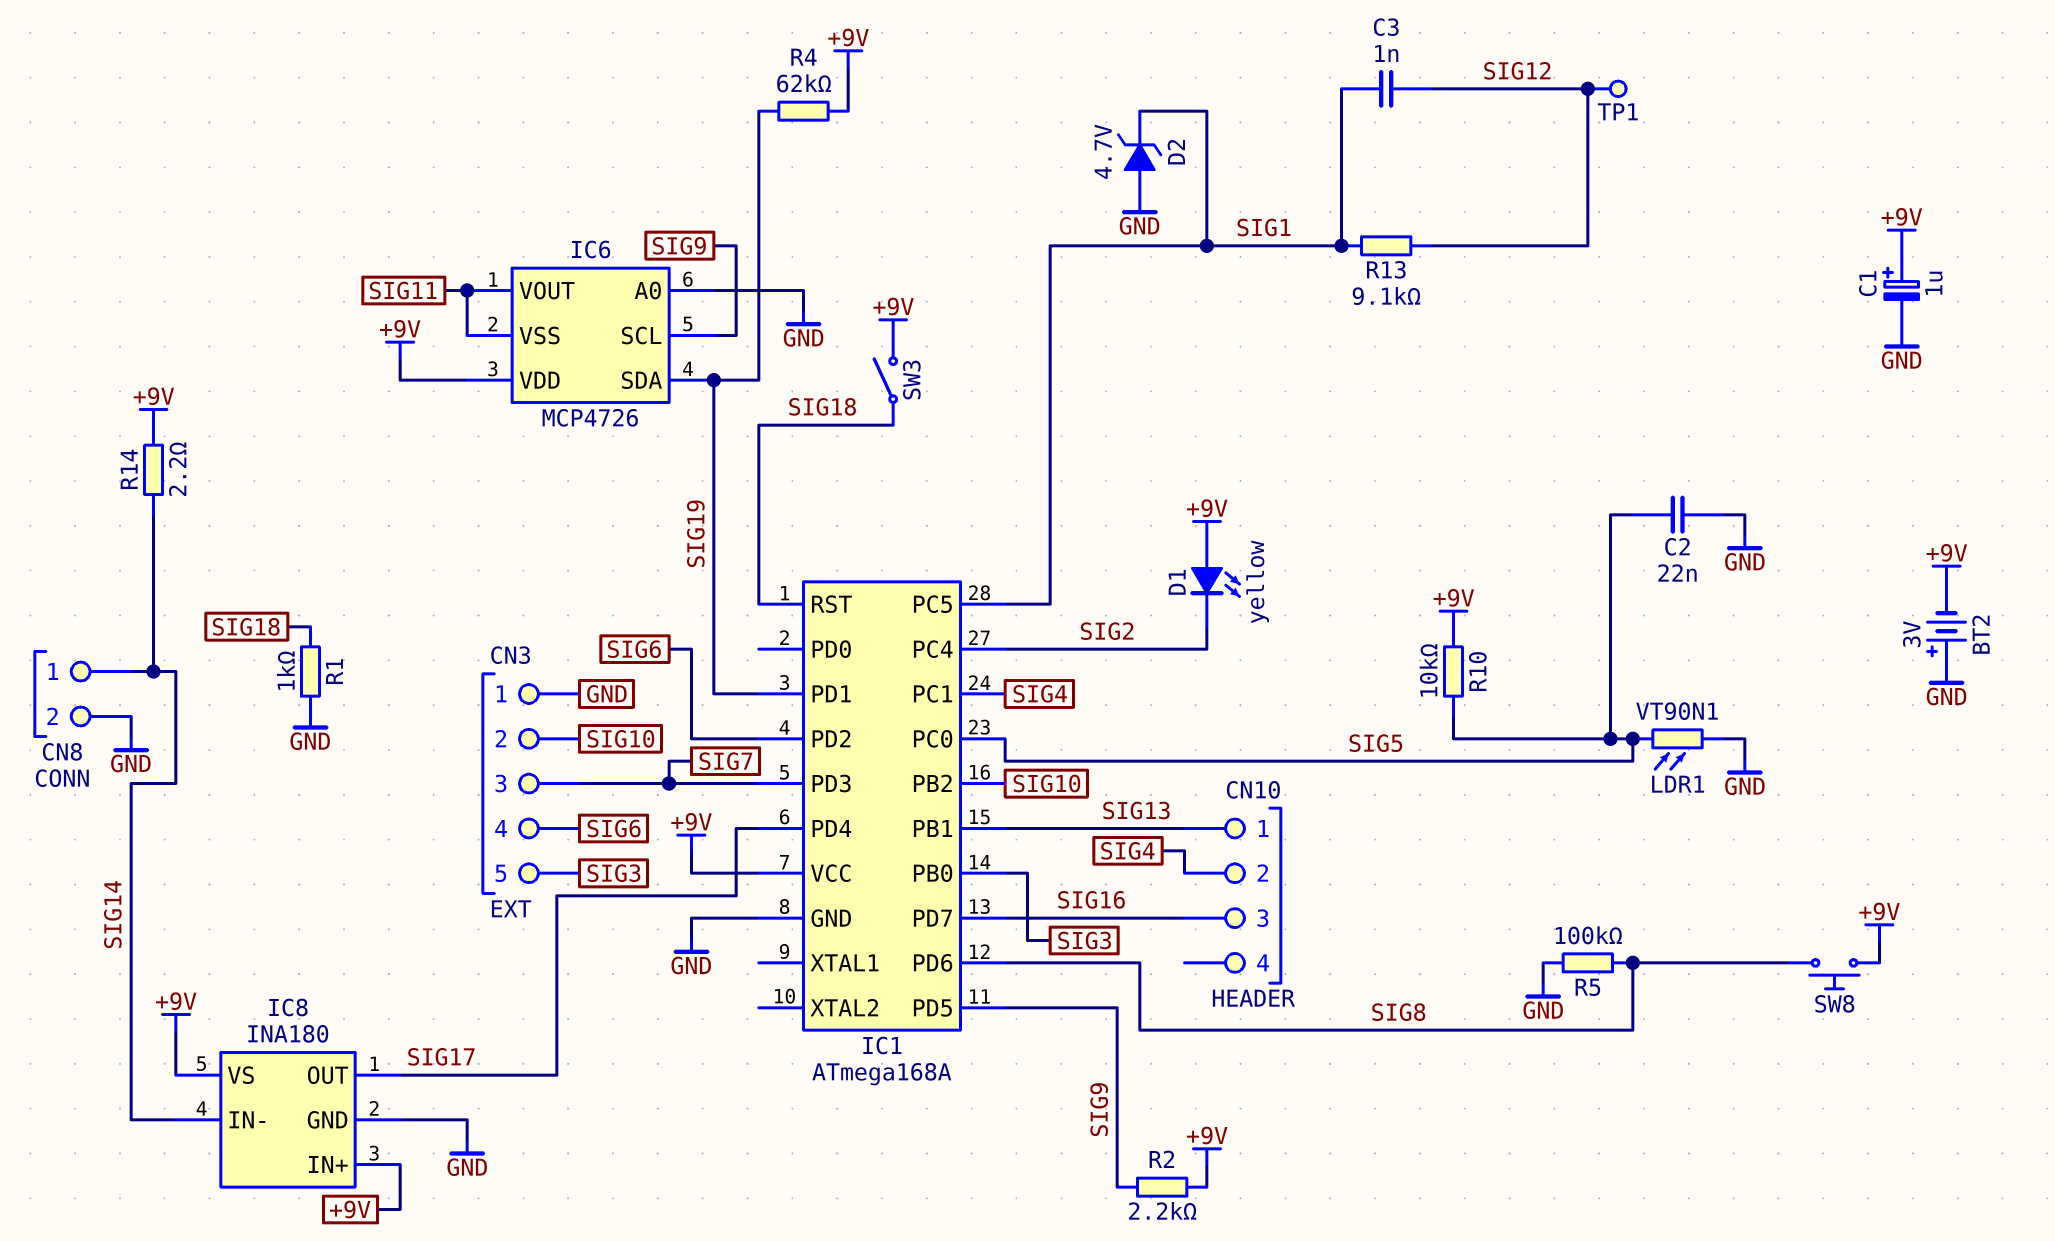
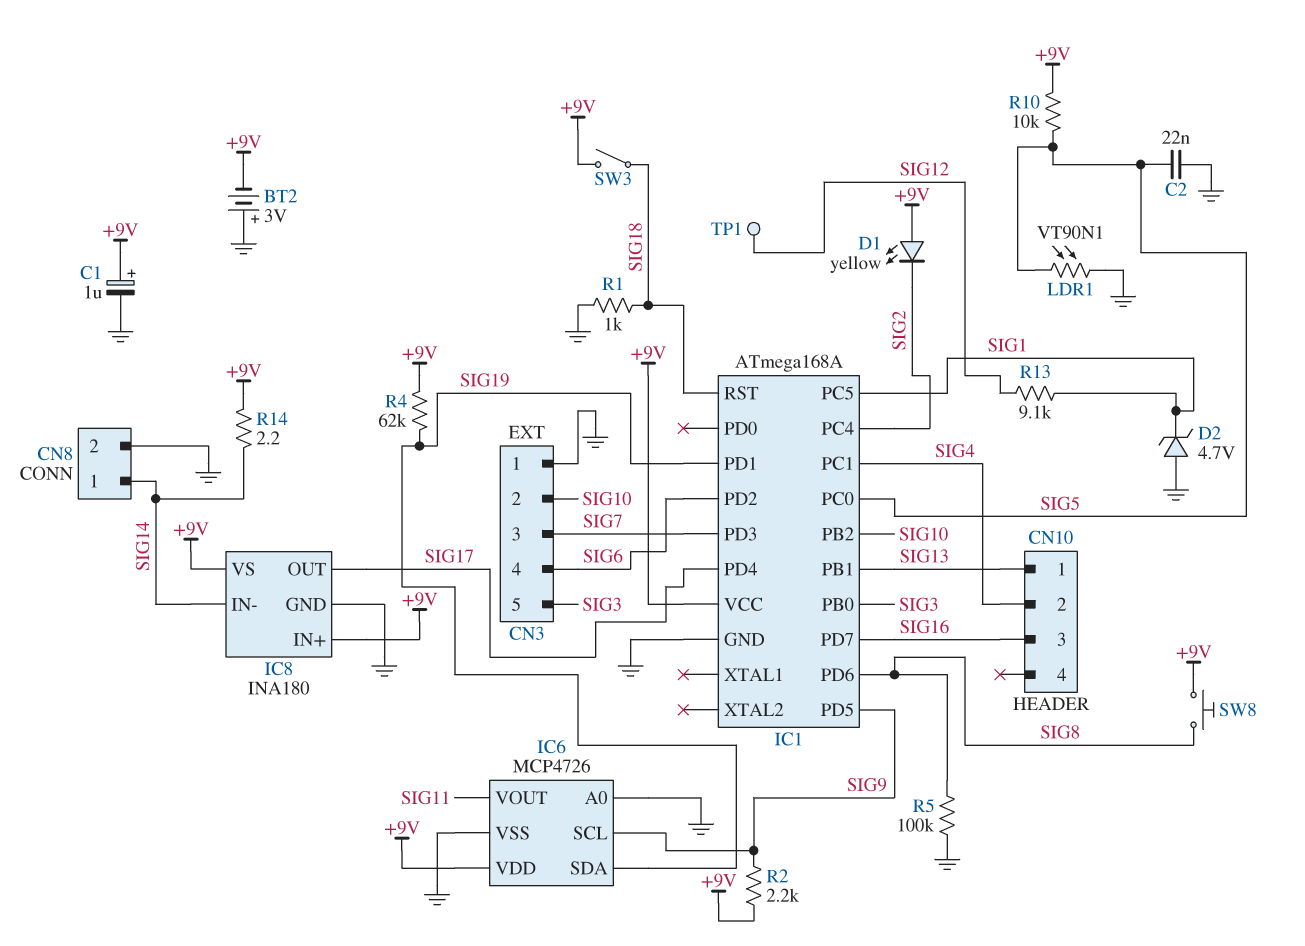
C3: 1nF (SIG1, SIG12) -> none
IC6 pin VSS: SIG11 -> GND

